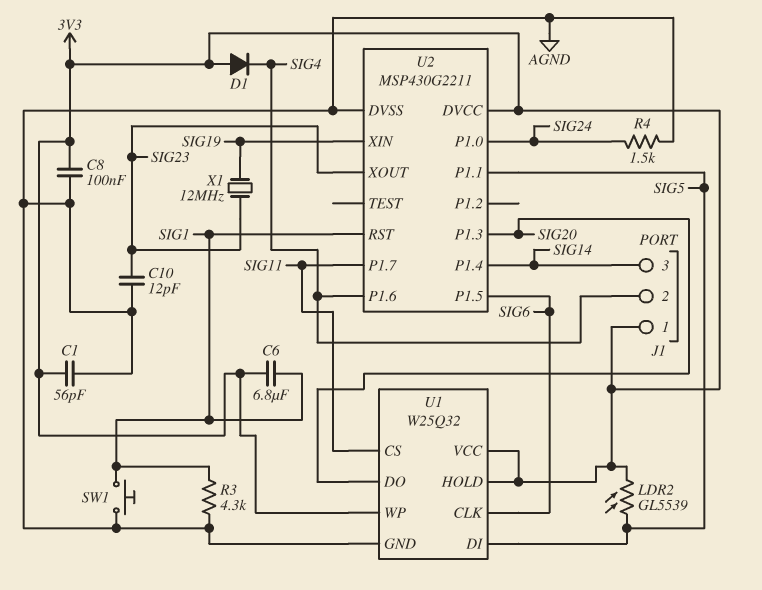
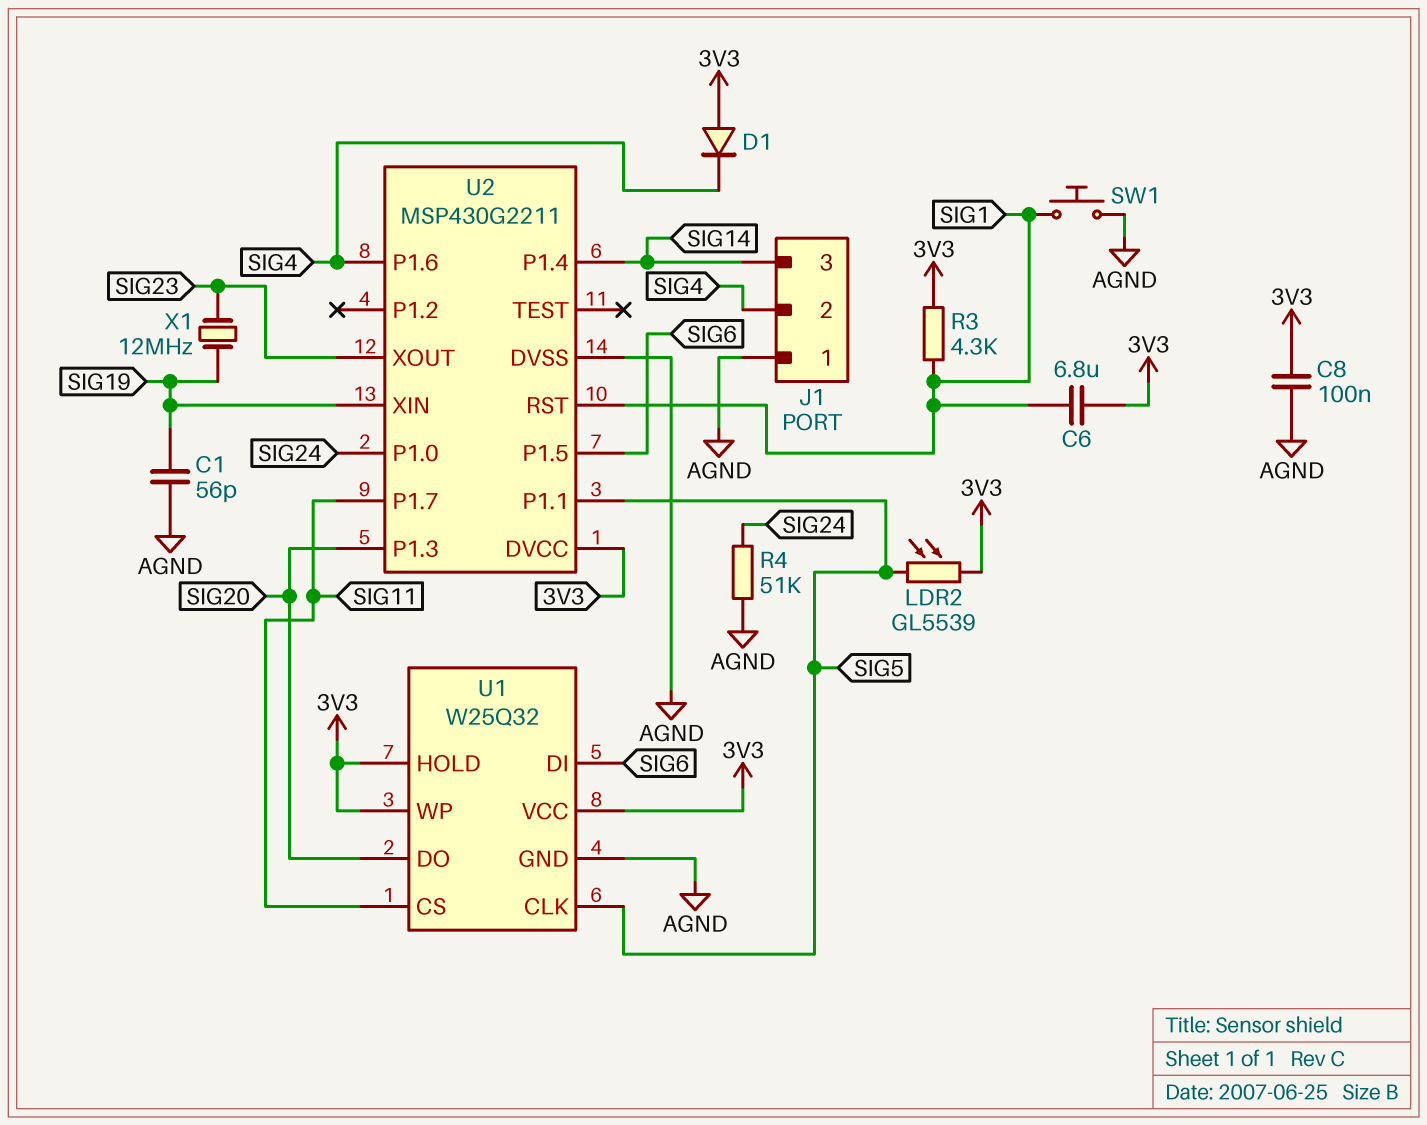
C1: 56pF (3V3, AGND) -> 56pF (AGND, SIG19)
C10: 12pF (AGND, SIG23) -> none
J1 pin 1: 3V3 -> AGND
R3: 4.3k (AGND, SIG1) -> 4.3k (3V3, SIG1)
R4: 1.5k (AGND, SIG24) -> 51k (AGND, SIG24)
U1 pin CLK: SIG6 -> SIG5
U1 pin DI: SIG5 -> SIG6

